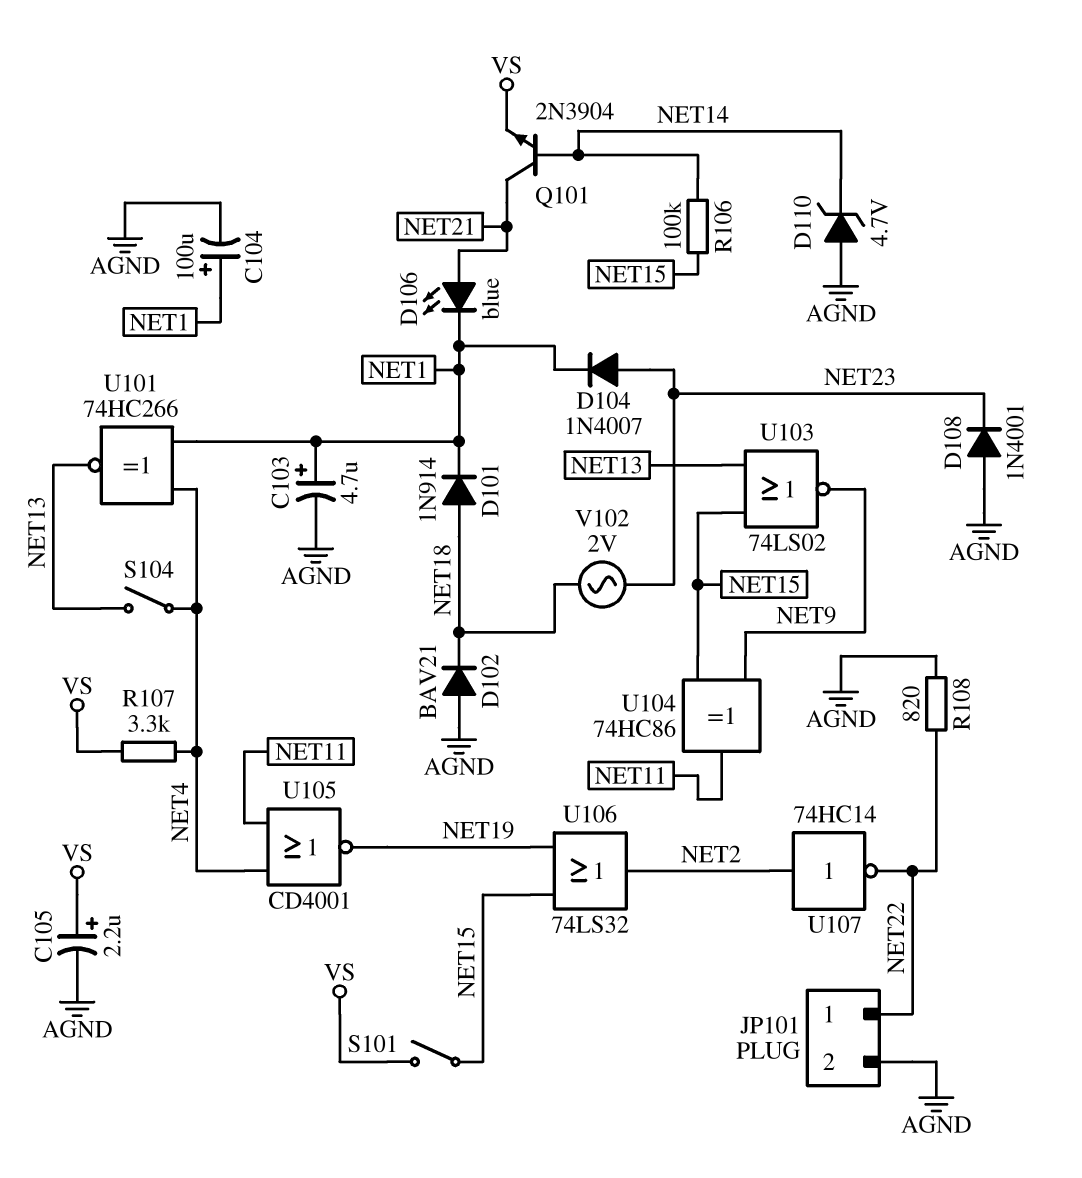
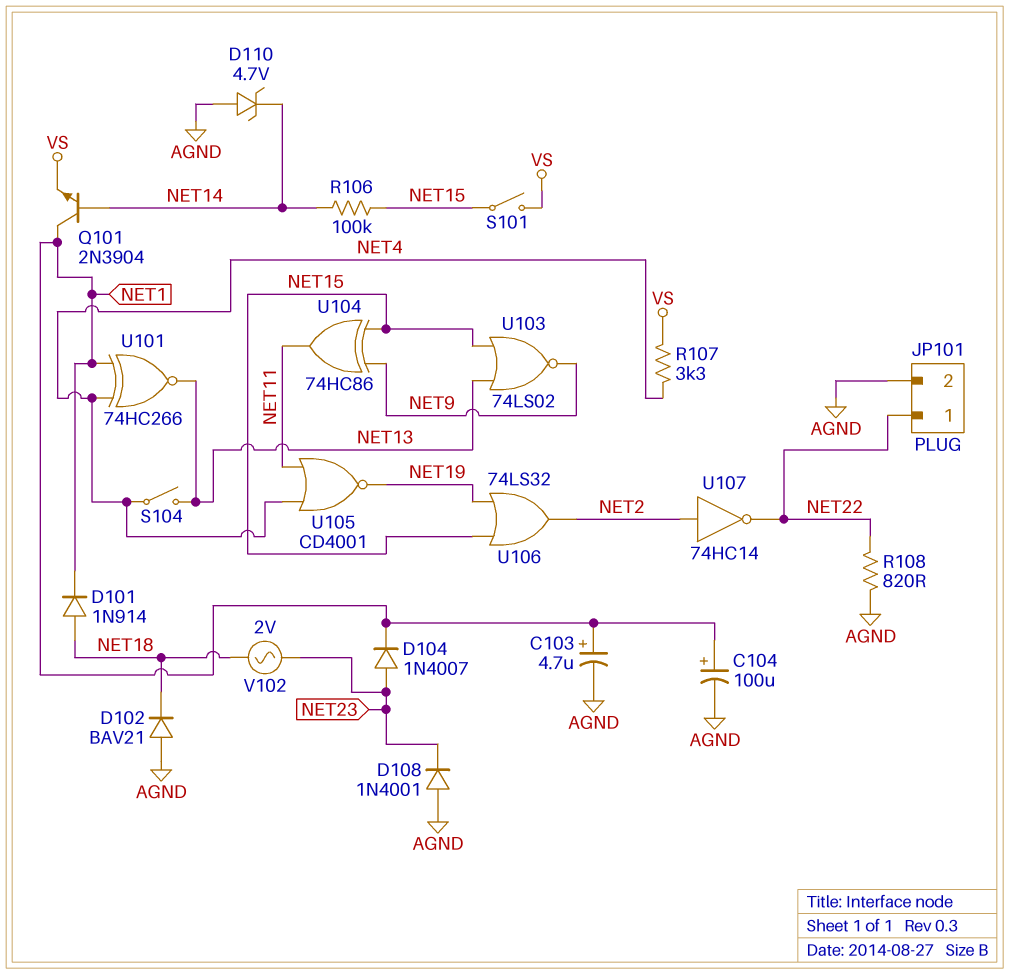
C105: 2.2uF (plus VS, minus AGND) -> none
D106: LED blue (A NET21, K NET1) -> none
Q101: NPN 2N3904 (B NET14, C NET21, E VS) -> NPN 2N3904 (B NET14, C NET1, E VS)

